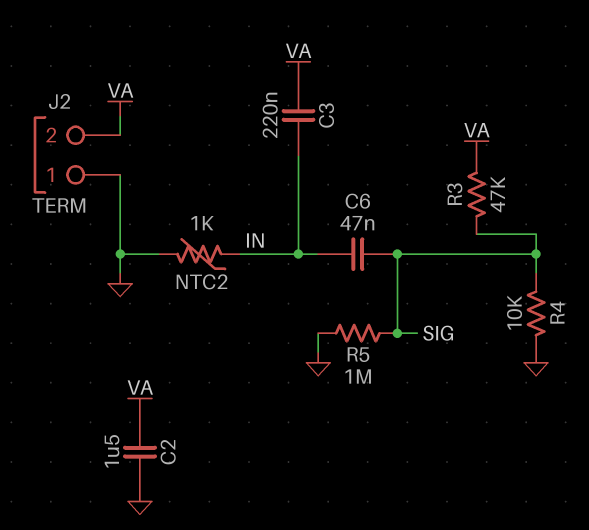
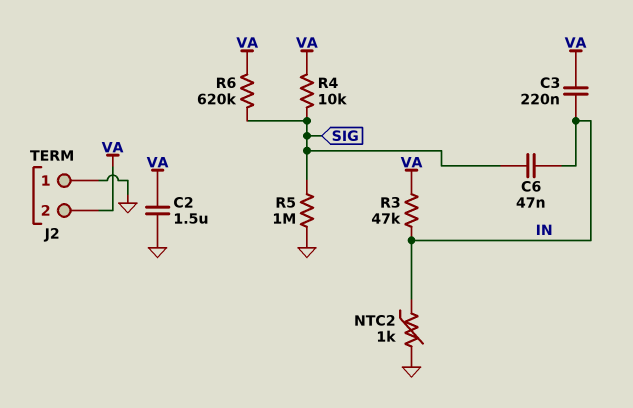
R3: 47k (SIG, VA) -> 47k (IN, VA)
R4: 10k (GND, SIG) -> 10k (SIG, VA)
R6: none -> 620k (SIG, VA)

